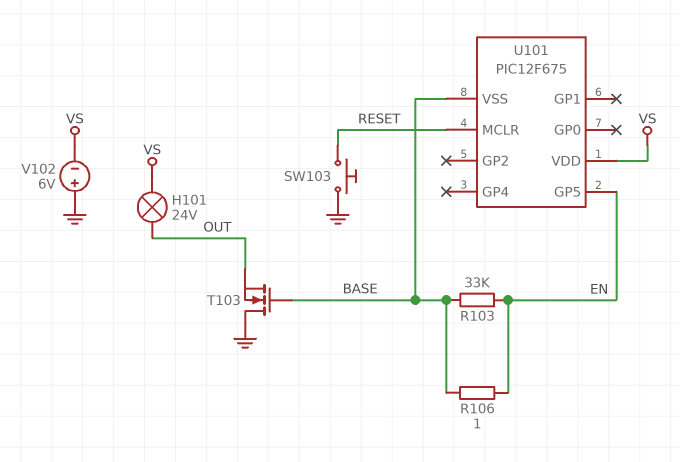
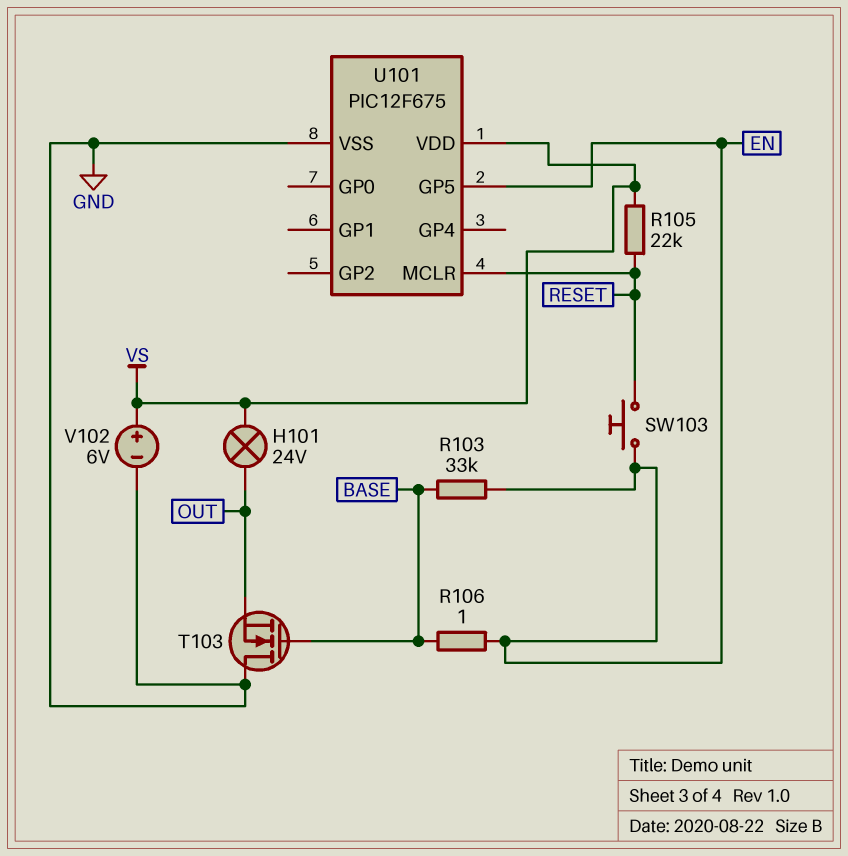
R105: none -> 22k (RESET, VS)
SW103: button (GND, RESET) -> button (EN, RESET)
U101 pin VSS: BASE -> GND
V102: 6V (plus GND, minus VS) -> 6V (plus VS, minus GND)

